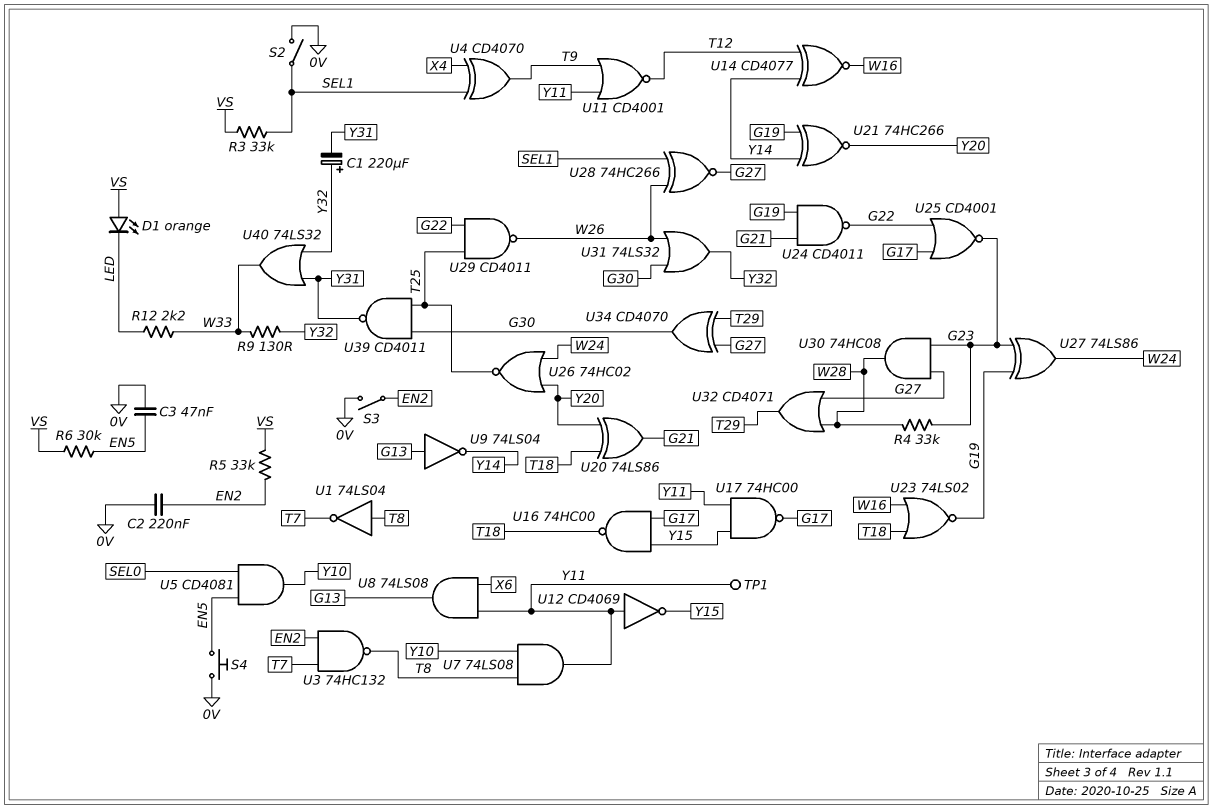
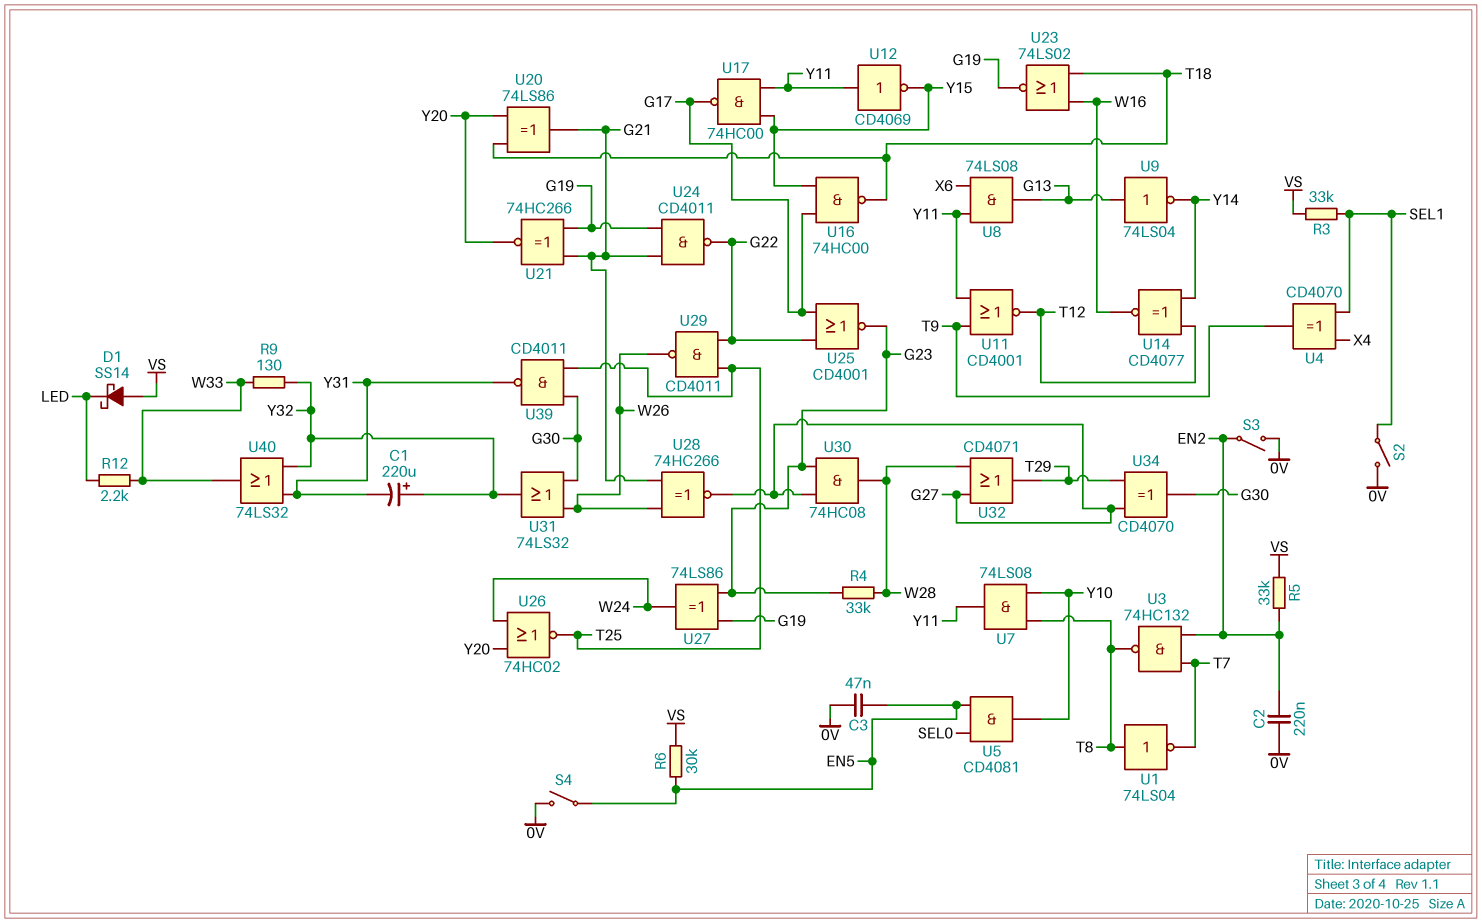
D1: LED orange (A VS, K LED) -> schottky SS14 (A VS, K LED)
S4: button (0V, EN5) -> switch (0V, EN5)
TP1: test point (Y11) -> none
U21: XNOR 74HC266 (in G19, in Y14, out Y20) -> XNOR 74HC266 (in G19, in G21, out Y20)
U28: XNOR 74HC266 (in SEL1, in W26, out G27) -> XNOR 74HC266 (in G21, in W26, out G27)

